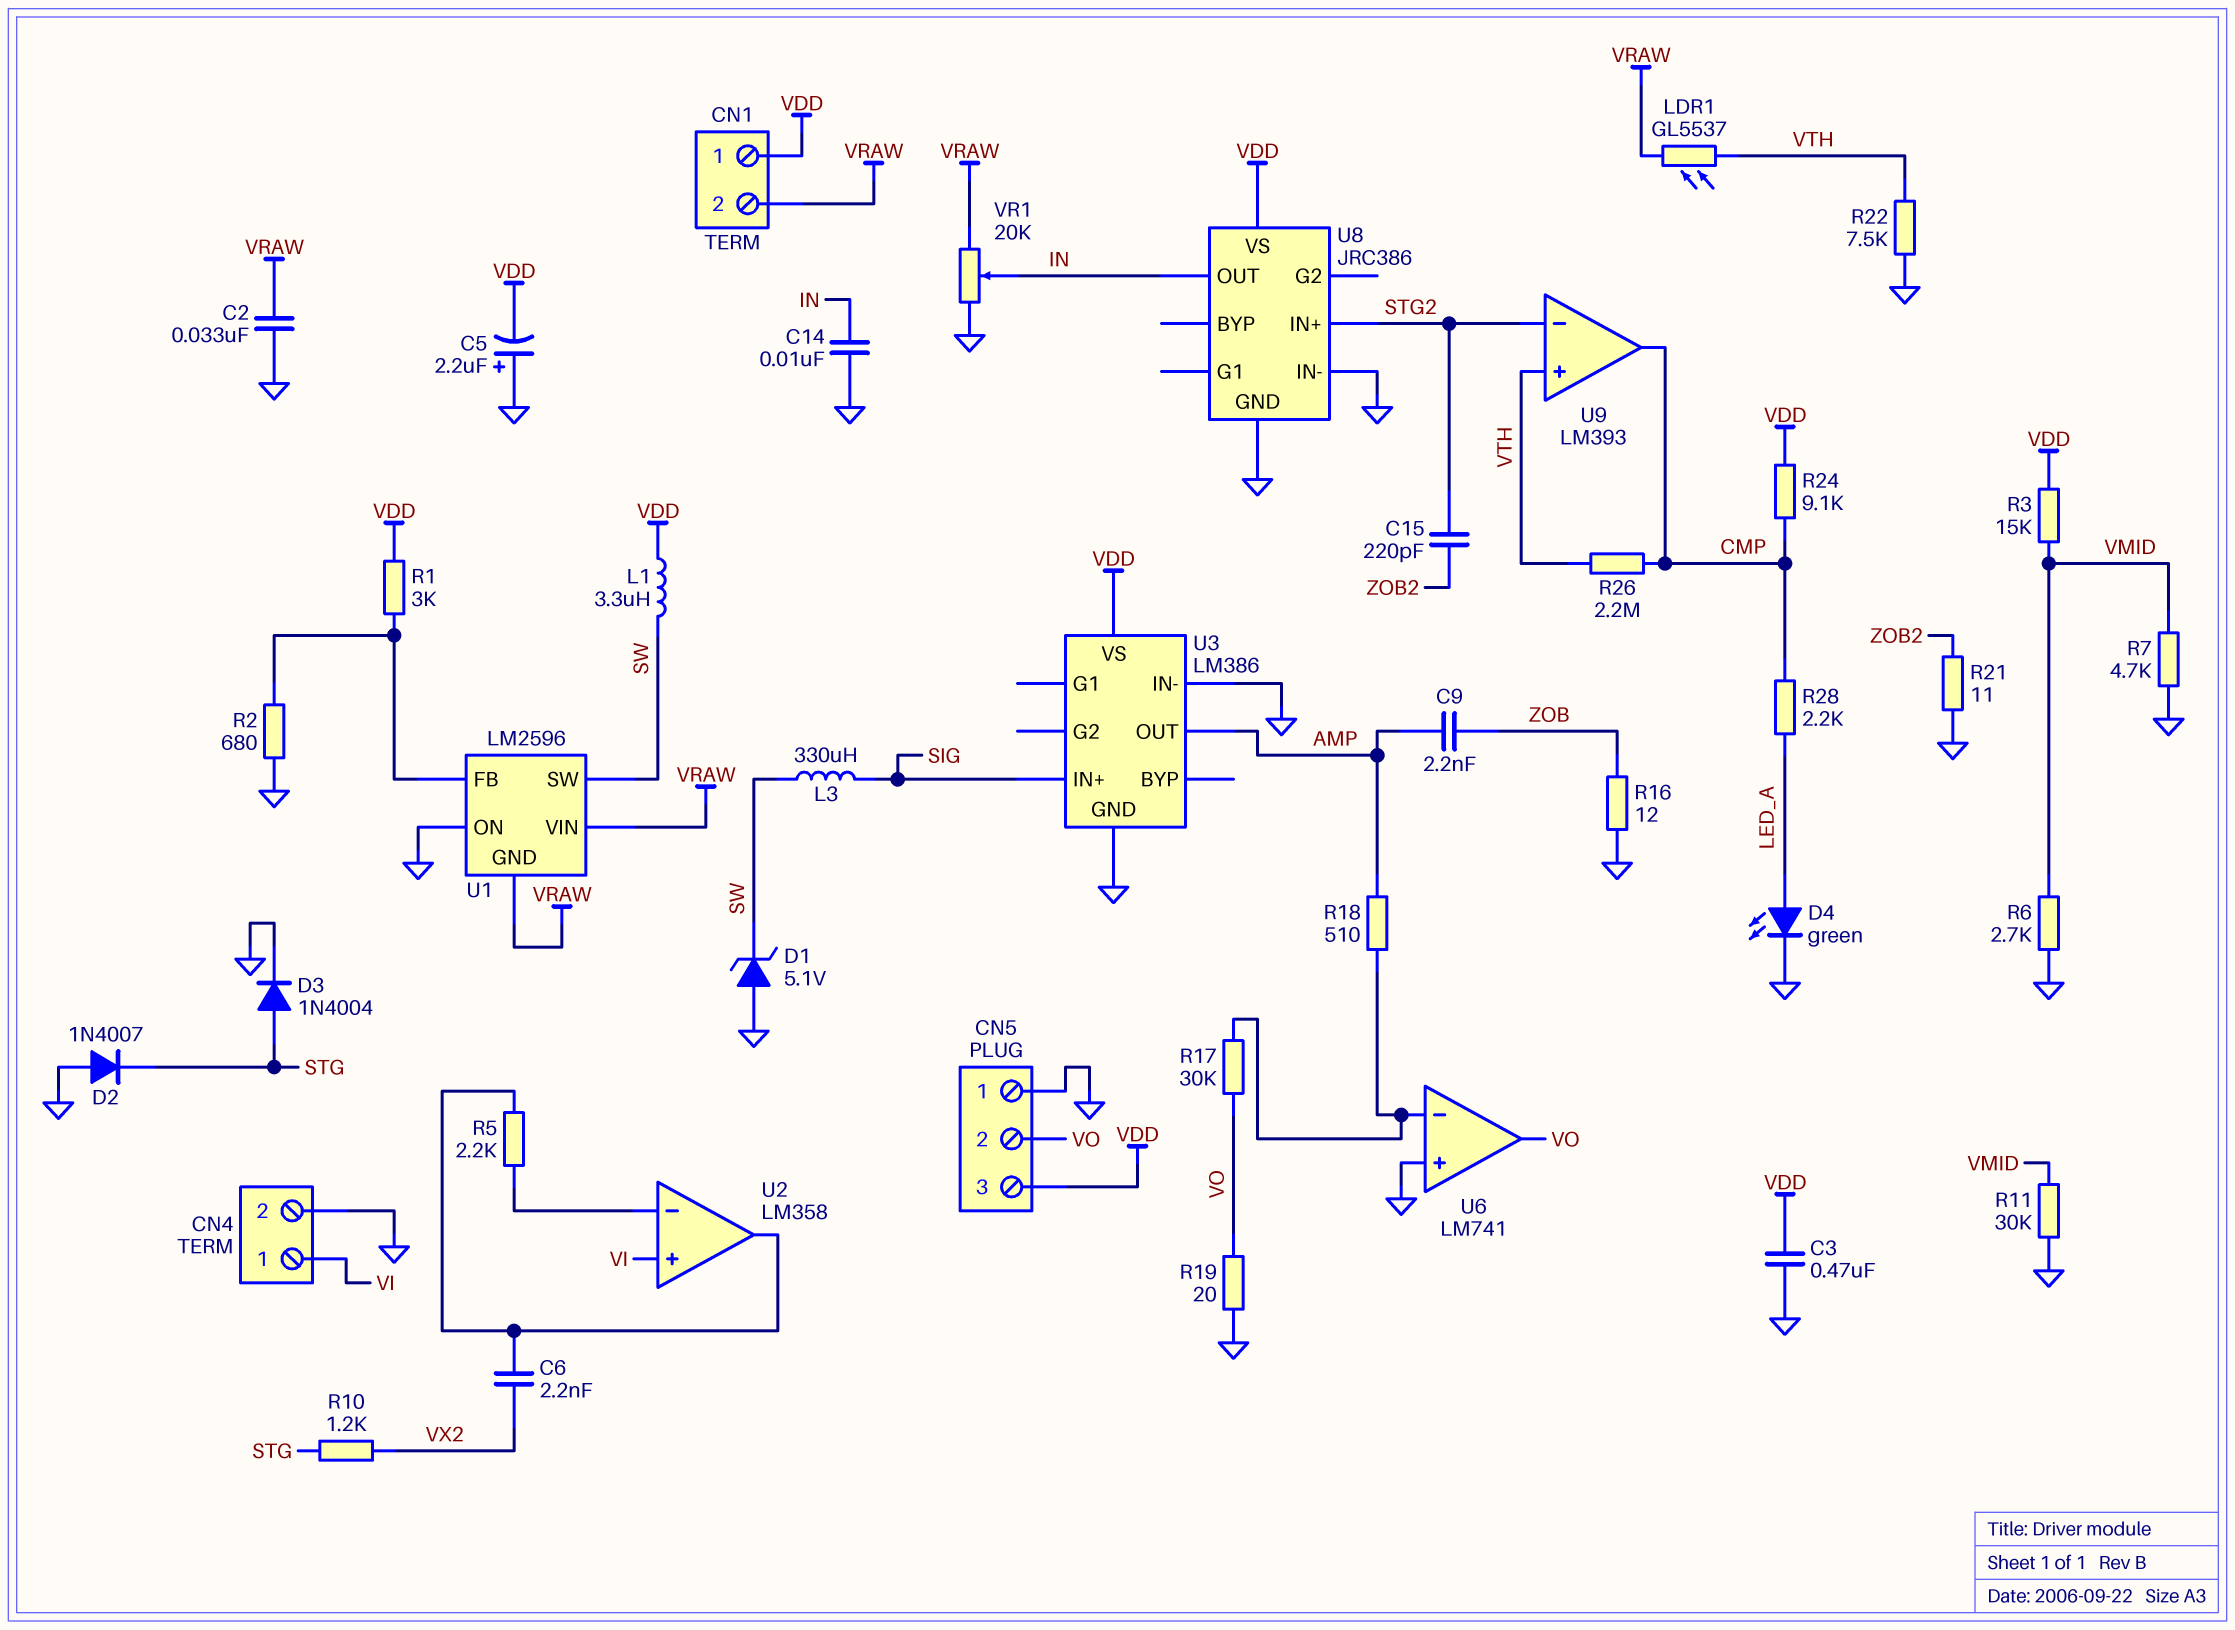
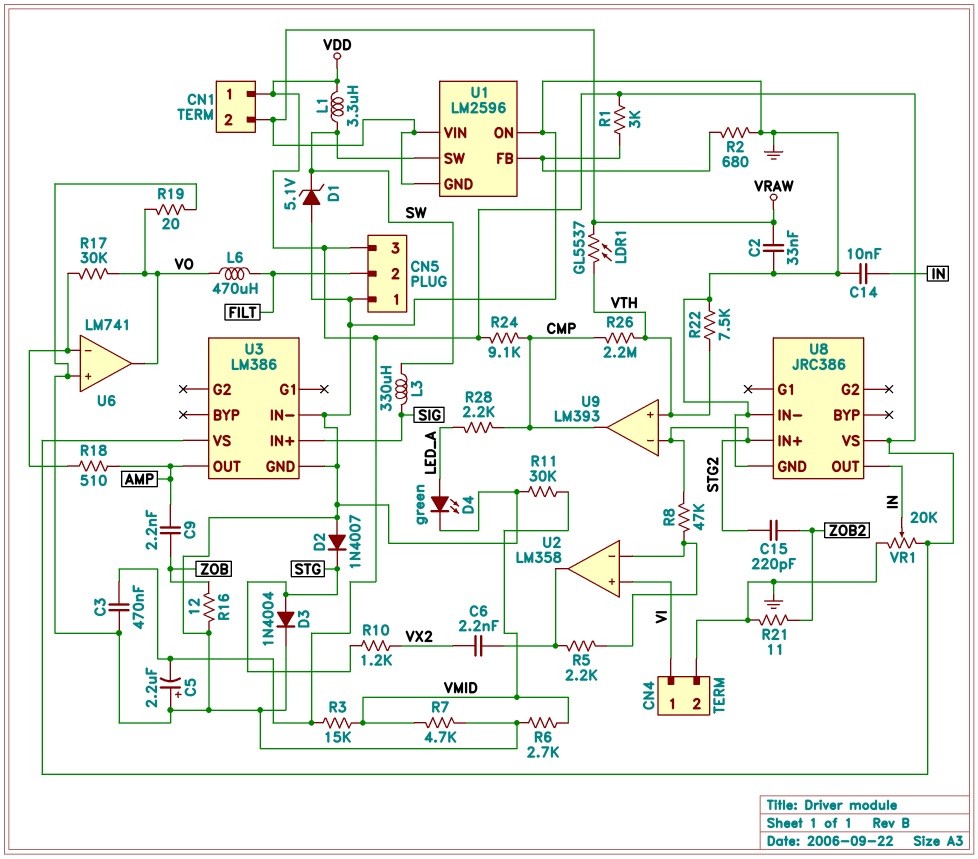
CN5 pin 2: VO -> FILT
L6: none -> 470uH (FILT, VO)
R8: none -> 47k (STG2, U2/in-)
VR1: 20k (GND, VRAW, wiper IN) -> 20k (GND, VDD, wiper IN)

